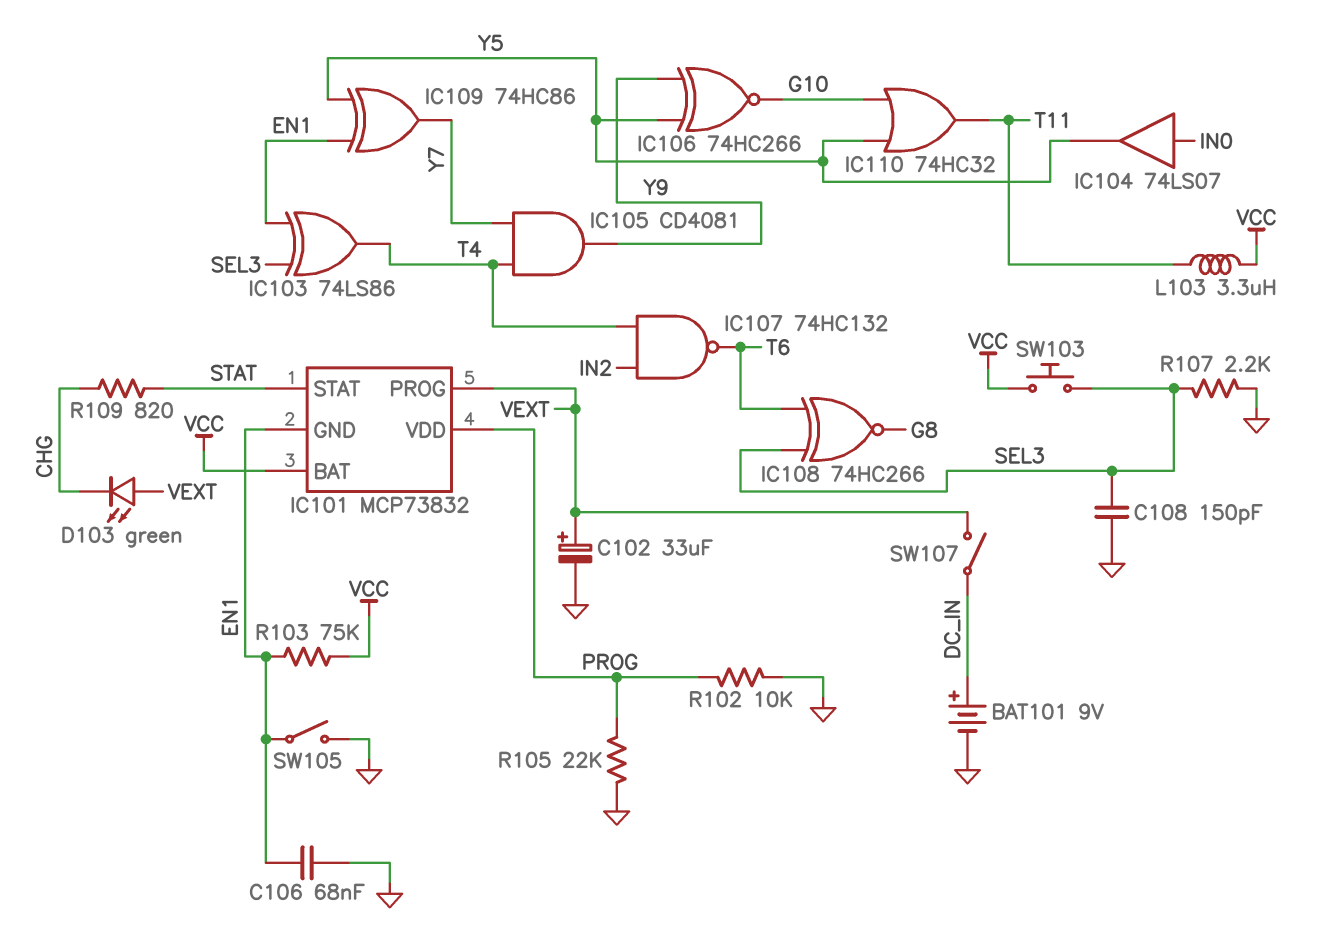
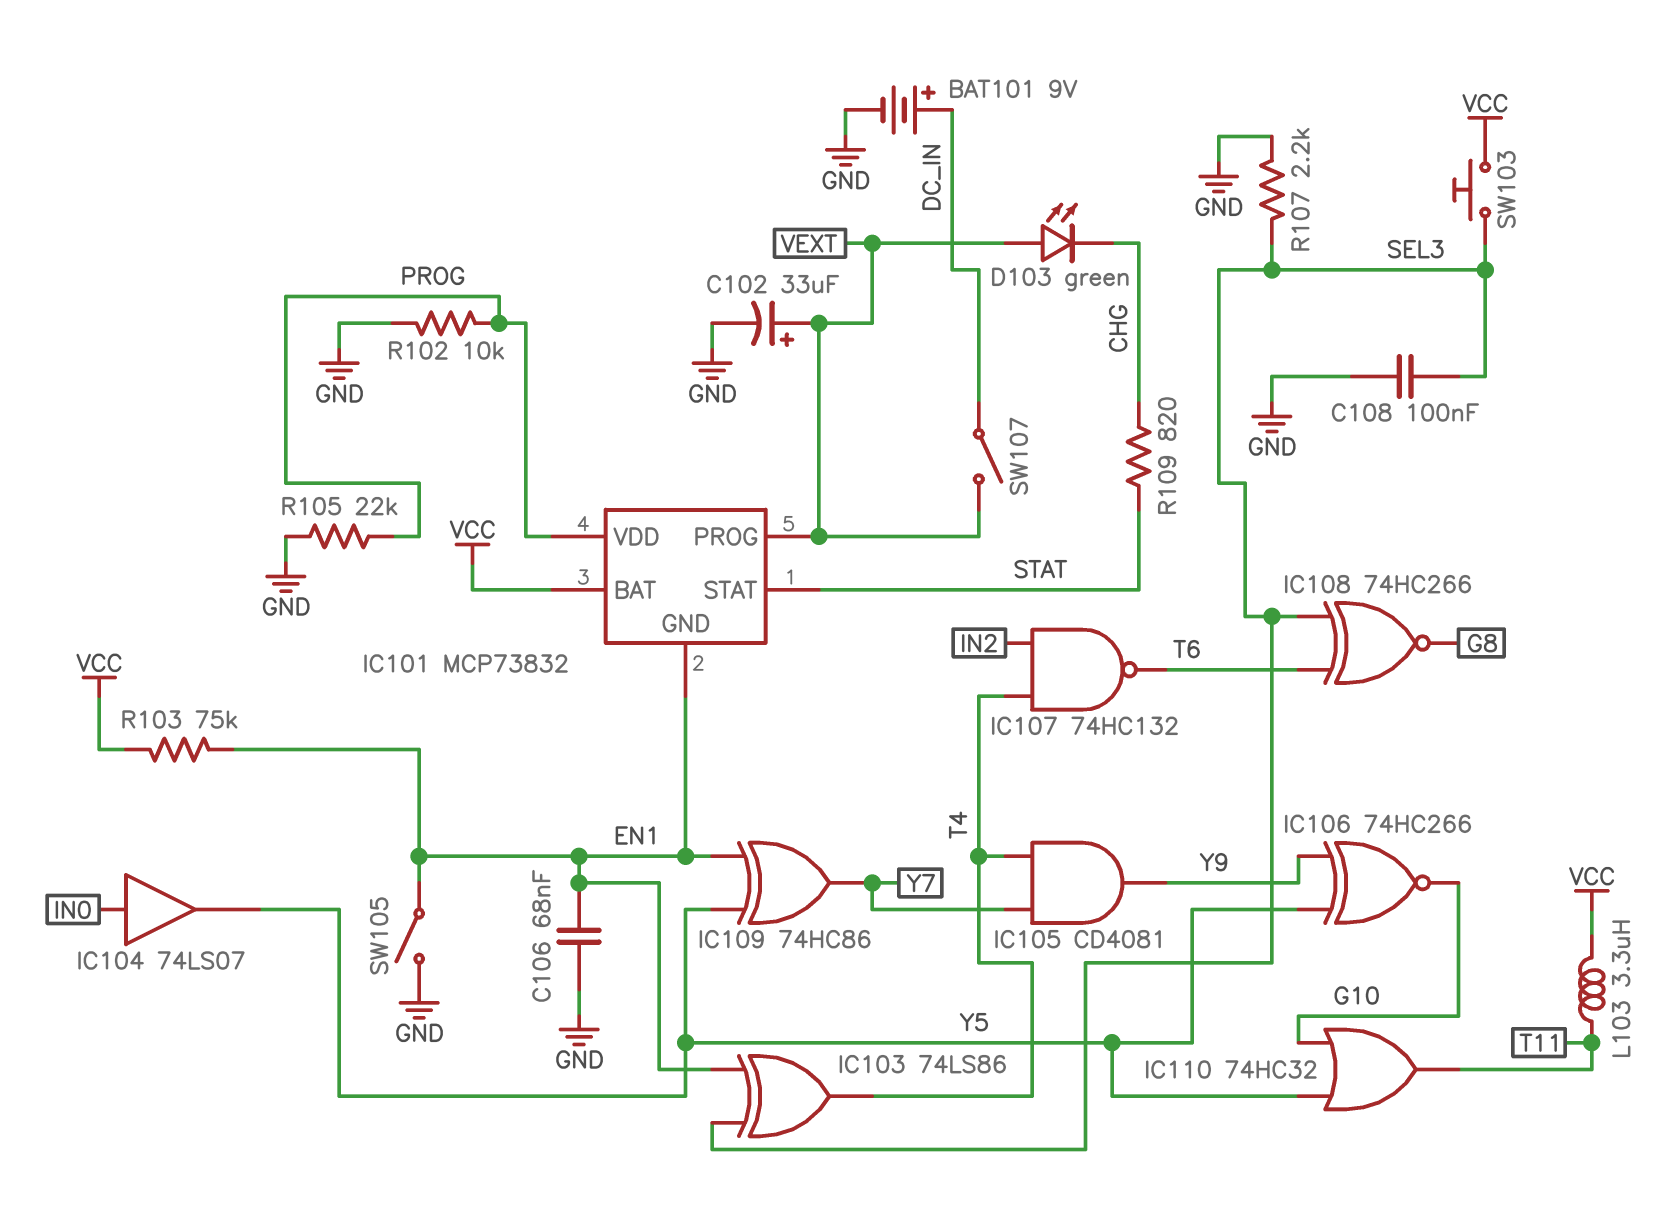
C108: 150pF (GND, SEL3) -> 100nF (GND, SEL3)

